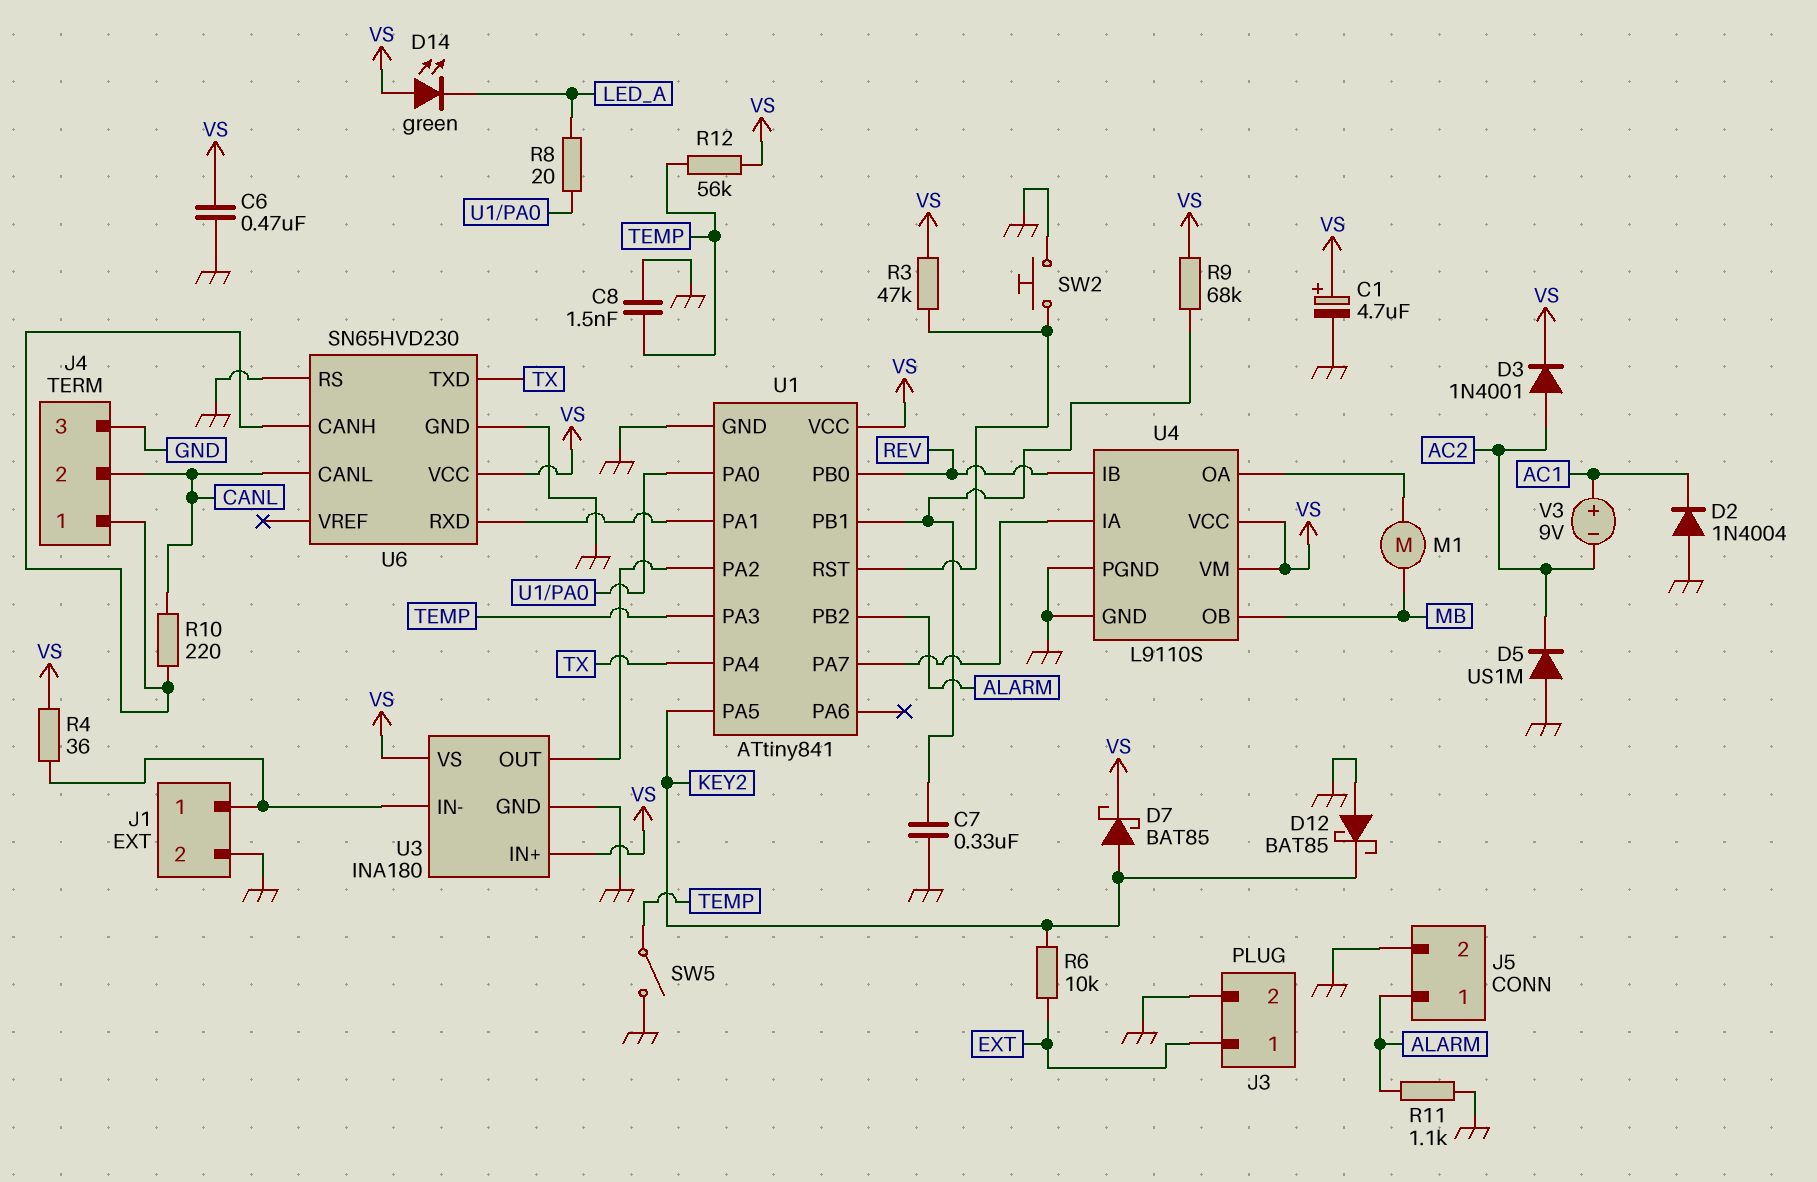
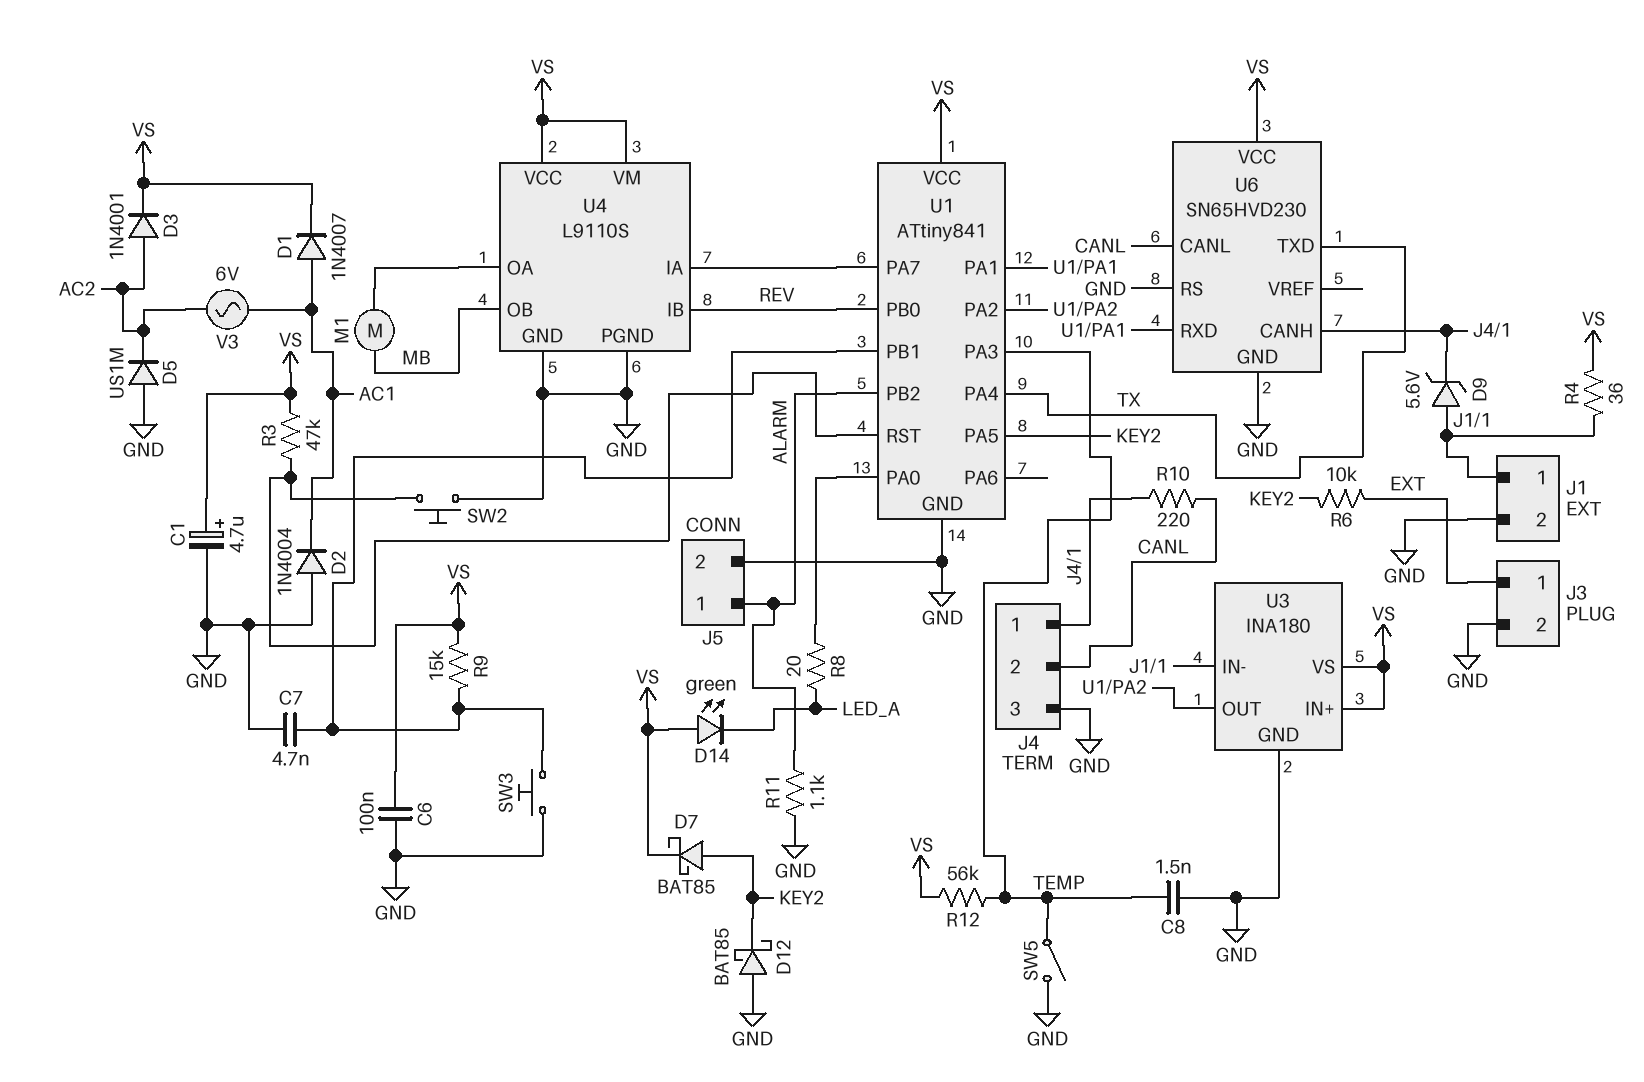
C6: 470nF (GND, VS) -> 100nF (GND, VS)
C7: 330nF (GND, U1/PB1) -> 4.7nF (GND, U1/PB1)
D1: none -> diode 1N4007 (A AC1, K VS)
D9: none -> zener 5.6V (A J1/1, K J4/1)
R9: 68k (U1/PB1, VS) -> 15k (U1/PB1, VS)
SW3: none -> button (GND, U1/PB1)
V3: 9V (plus AC1, minus AC2) -> AC 6V (AC1, AC2)

